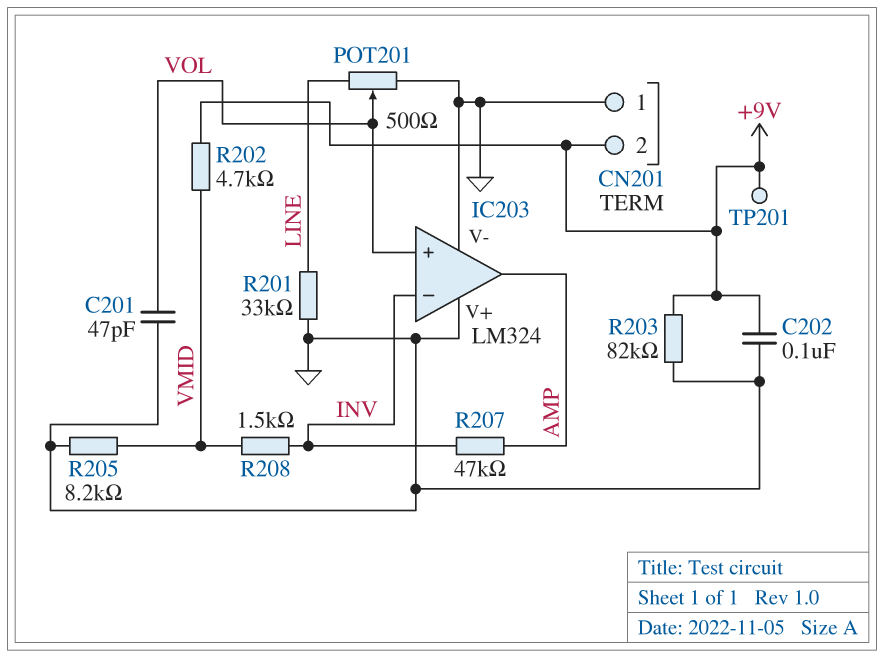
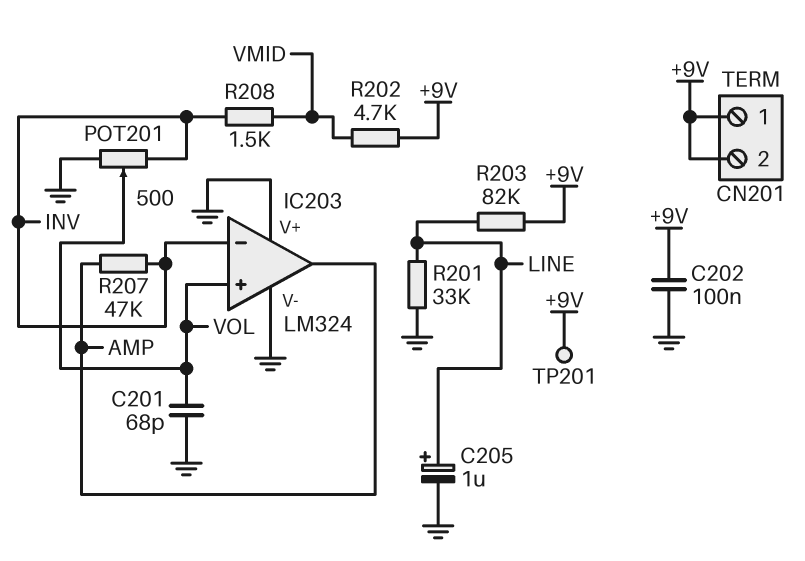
C201: 47pF (GND, VOL) -> 68pF (GND, VOL)
C205: none -> 1uF (plus LINE, minus GND)
CN201 pin 1: GND -> +9V
POT201: 500 (GND, LINE, wiper VOL) -> 500 (GND, INV, wiper VOL)
R203: 82k (+9V, GND) -> 82k (+9V, LINE)
R205: 8.2k (GND, VMID) -> none

